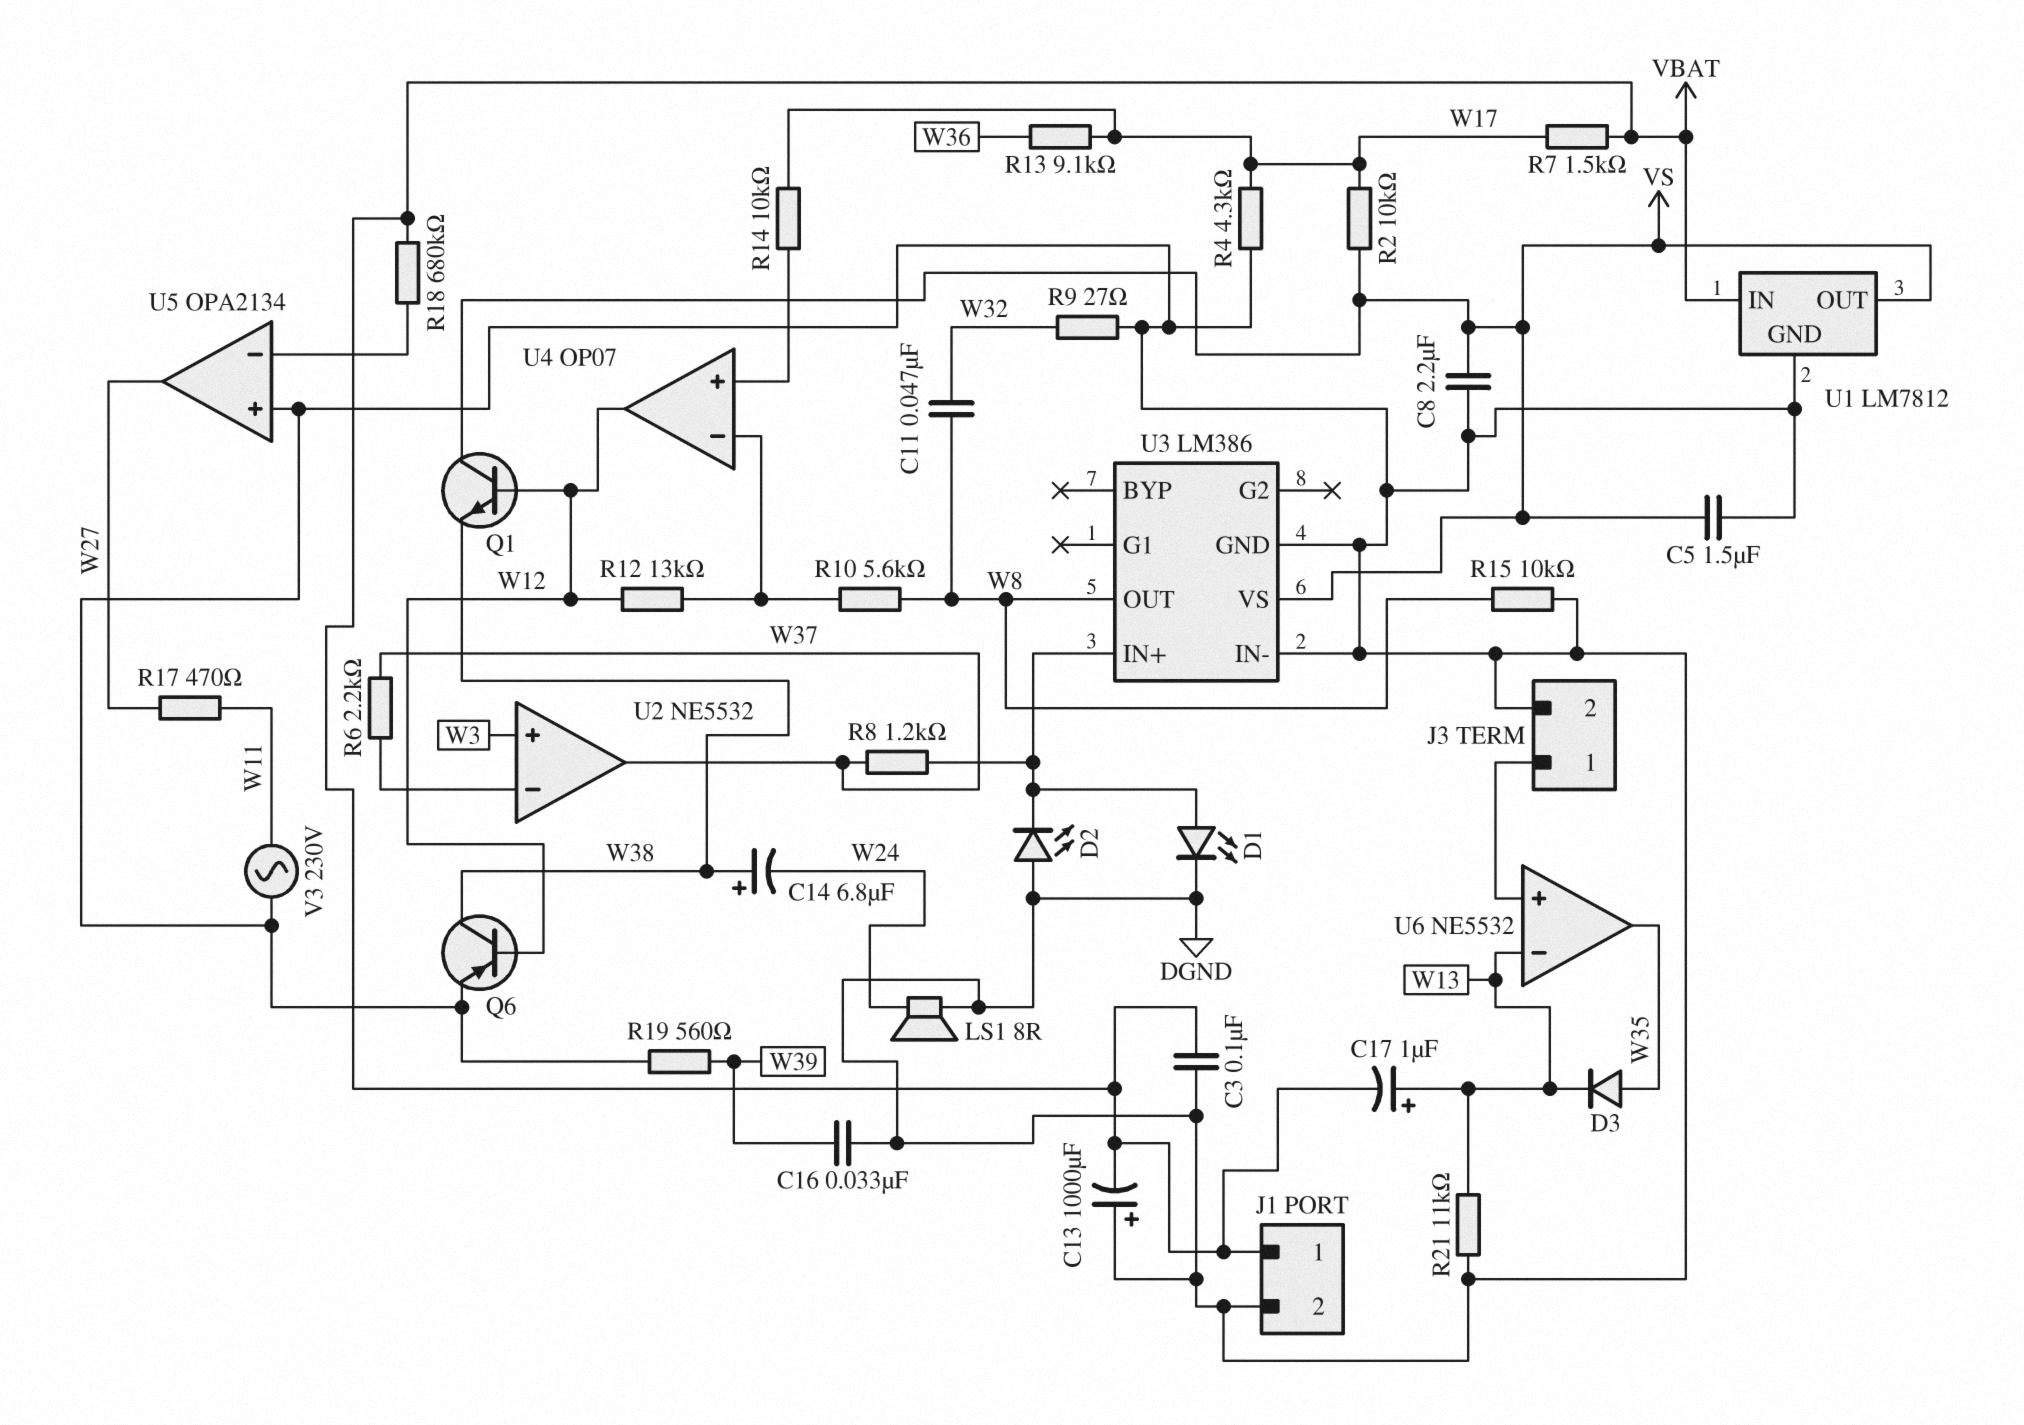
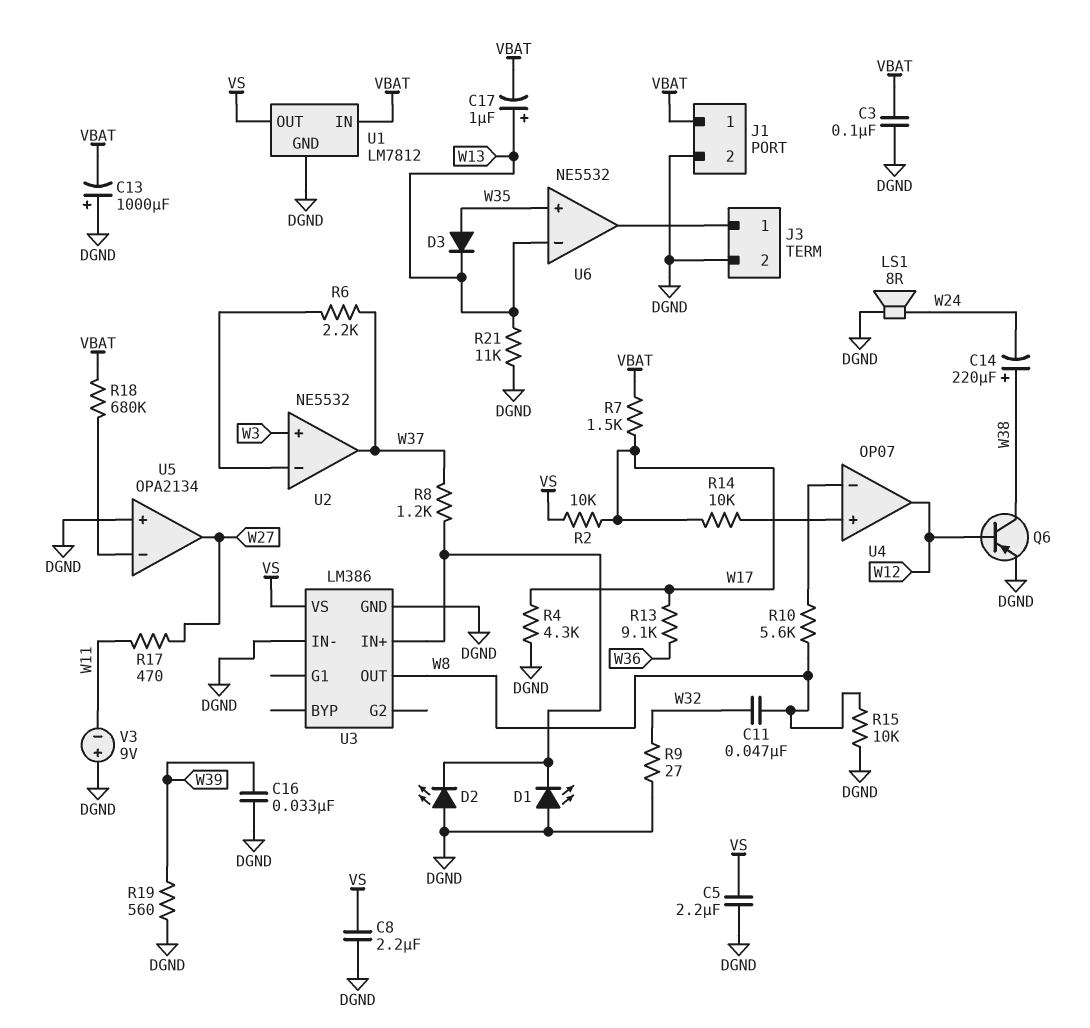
C5: 1.5uF (DGND, VS) -> 2.2uF (DGND, VS)
C14: 6.8uF (plus W38, minus W24) -> 220uF (plus W38, minus W24)
D1: LED (A U3/IN+, K DGND) -> LED (A DGND, K U3/IN+)
Q1: NPN (B W12, C VS, E W38) -> none
R12: 13k (U4/in-, W12) -> none
U6 pin in+: J3/1 -> W35
U6 pin out: W35 -> J3/1
V3: AC 230V (DGND, W11) -> 9V (plus DGND, minus W11)

